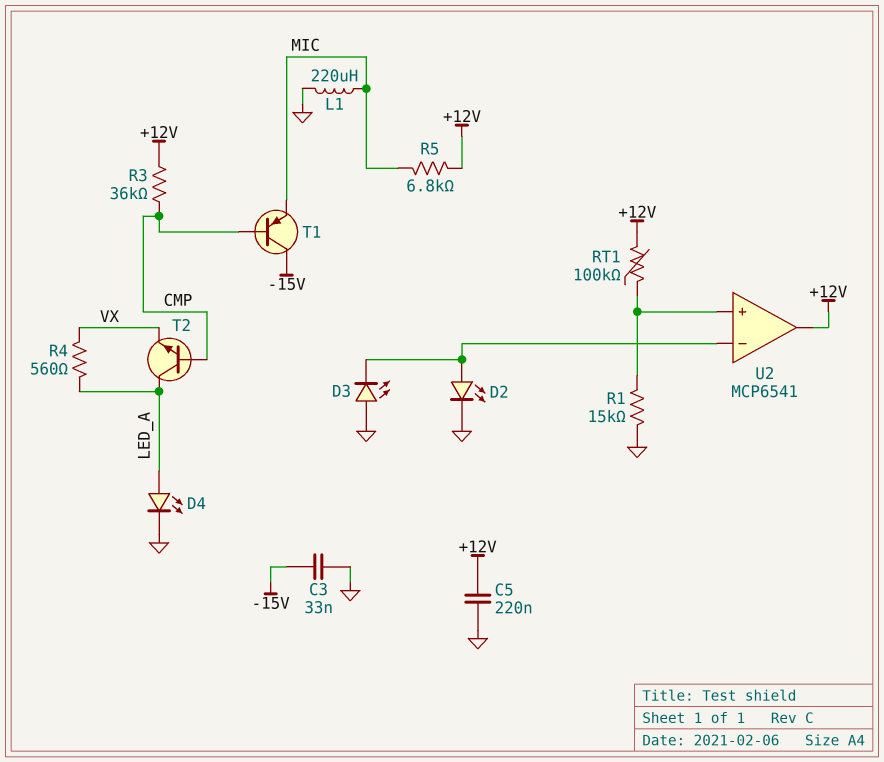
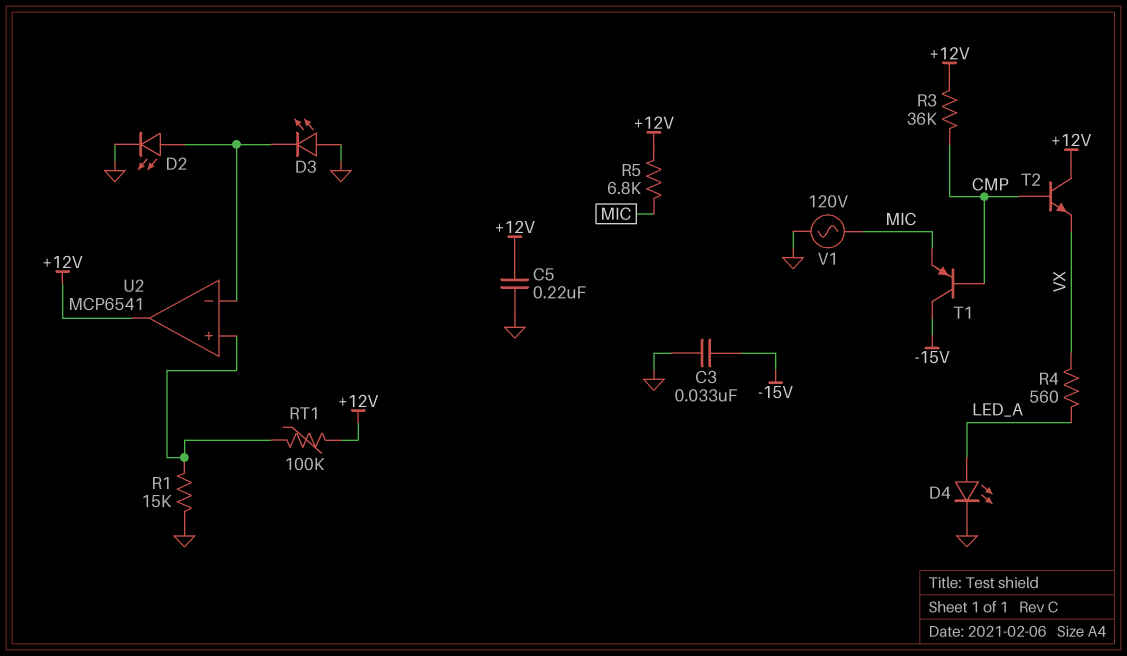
L1: 220uH (GND, MIC) -> none
T2: NPN (B CMP, C LED_A, E VX) -> NPN (B CMP, C +12V, E VX)
V1: none -> AC 120V (GND, MIC)

